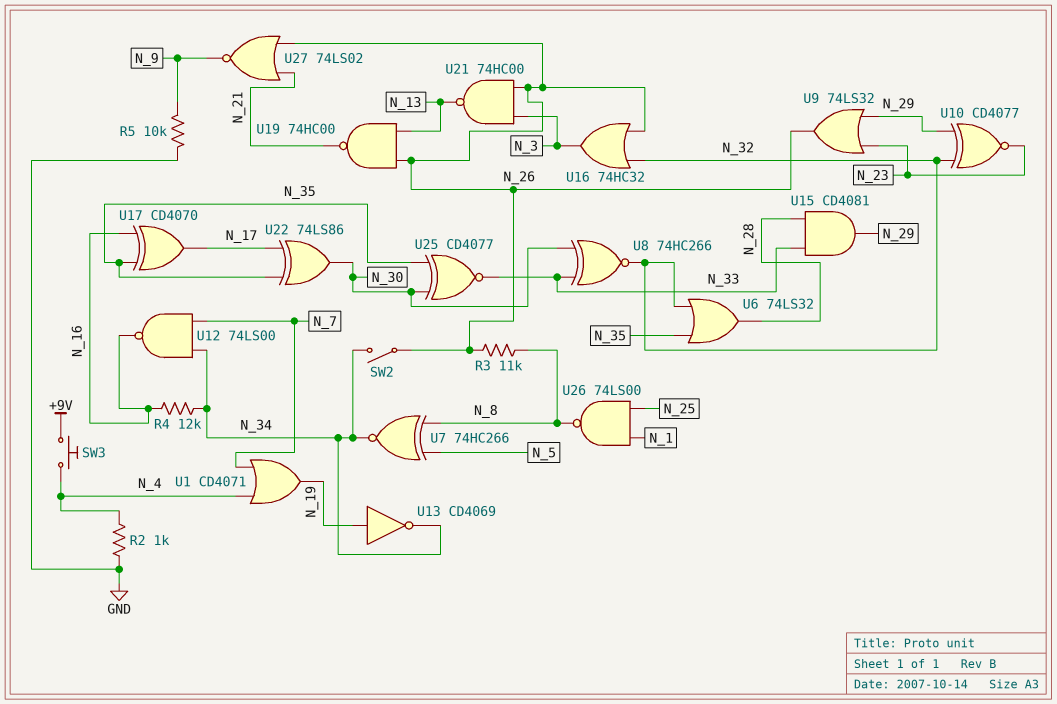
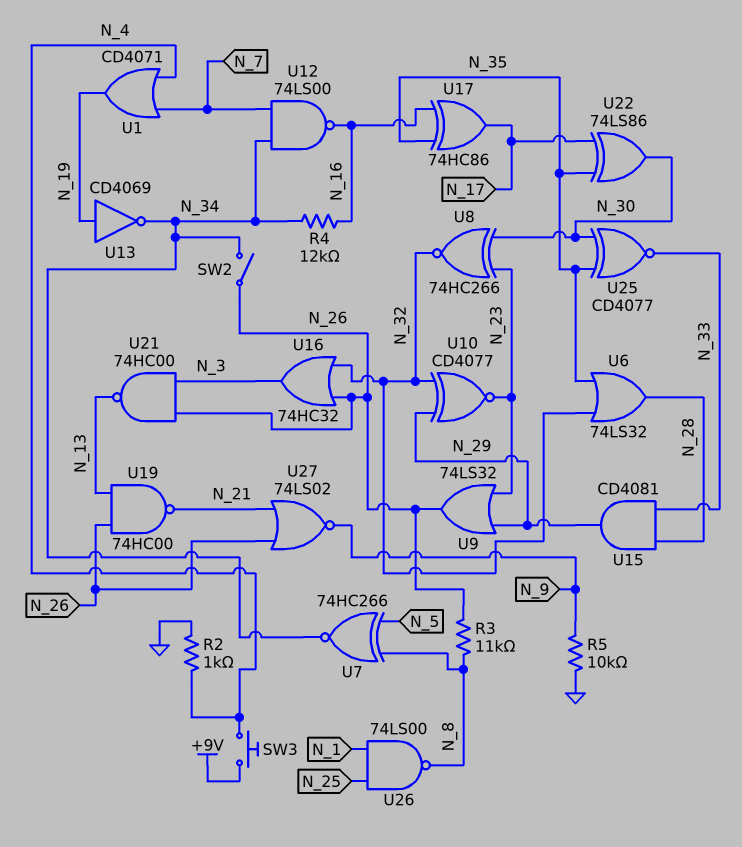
U8: XNOR 74HC266 (in N_30, in N_33, out N_32) -> XNOR 74HC266 (in N_23, in N_30, out N_32)
U17: XOR CD4070 (in N_16, in N_35, out N_17) -> XOR 74HC86 (in N_16, in N_35, out N_17)

